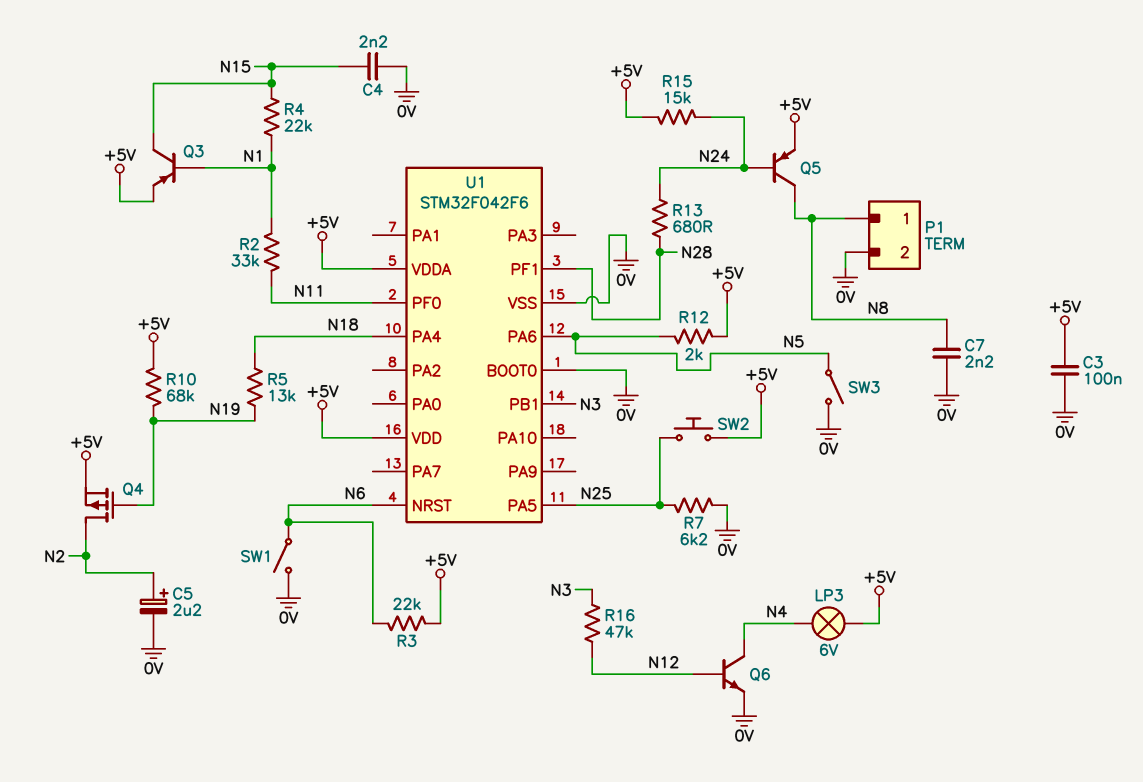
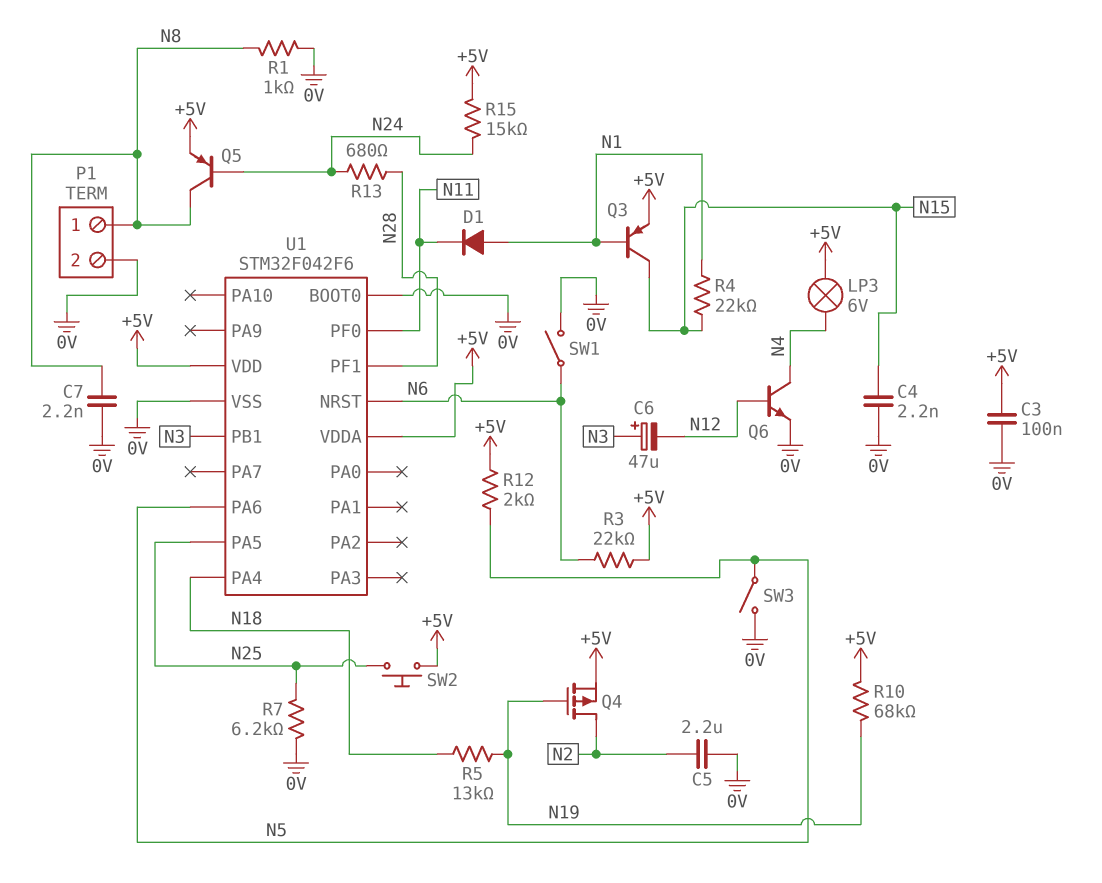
C5: 2.2uF (plus N2, minus 0V) -> 2.2uF (0V, N2)
C6: none -> 47uF (plus N3, minus N12)
D1: none -> diode (A N1, K N11)
R1: none -> 1k (0V, N8)
R2: 33k (N1, N11) -> none
R16: 47k (N3, N12) -> none

